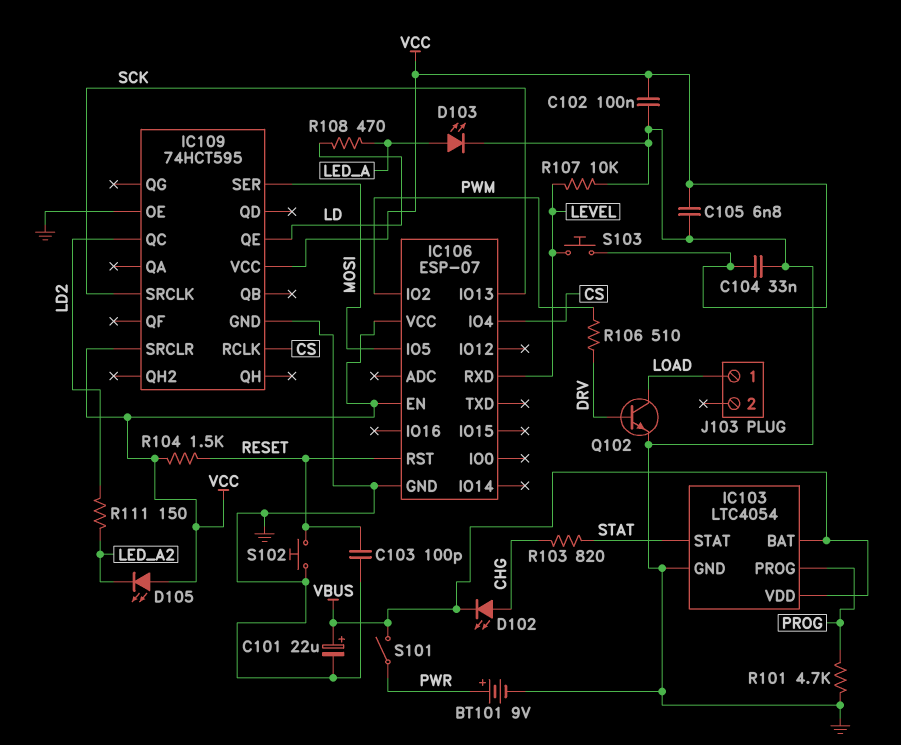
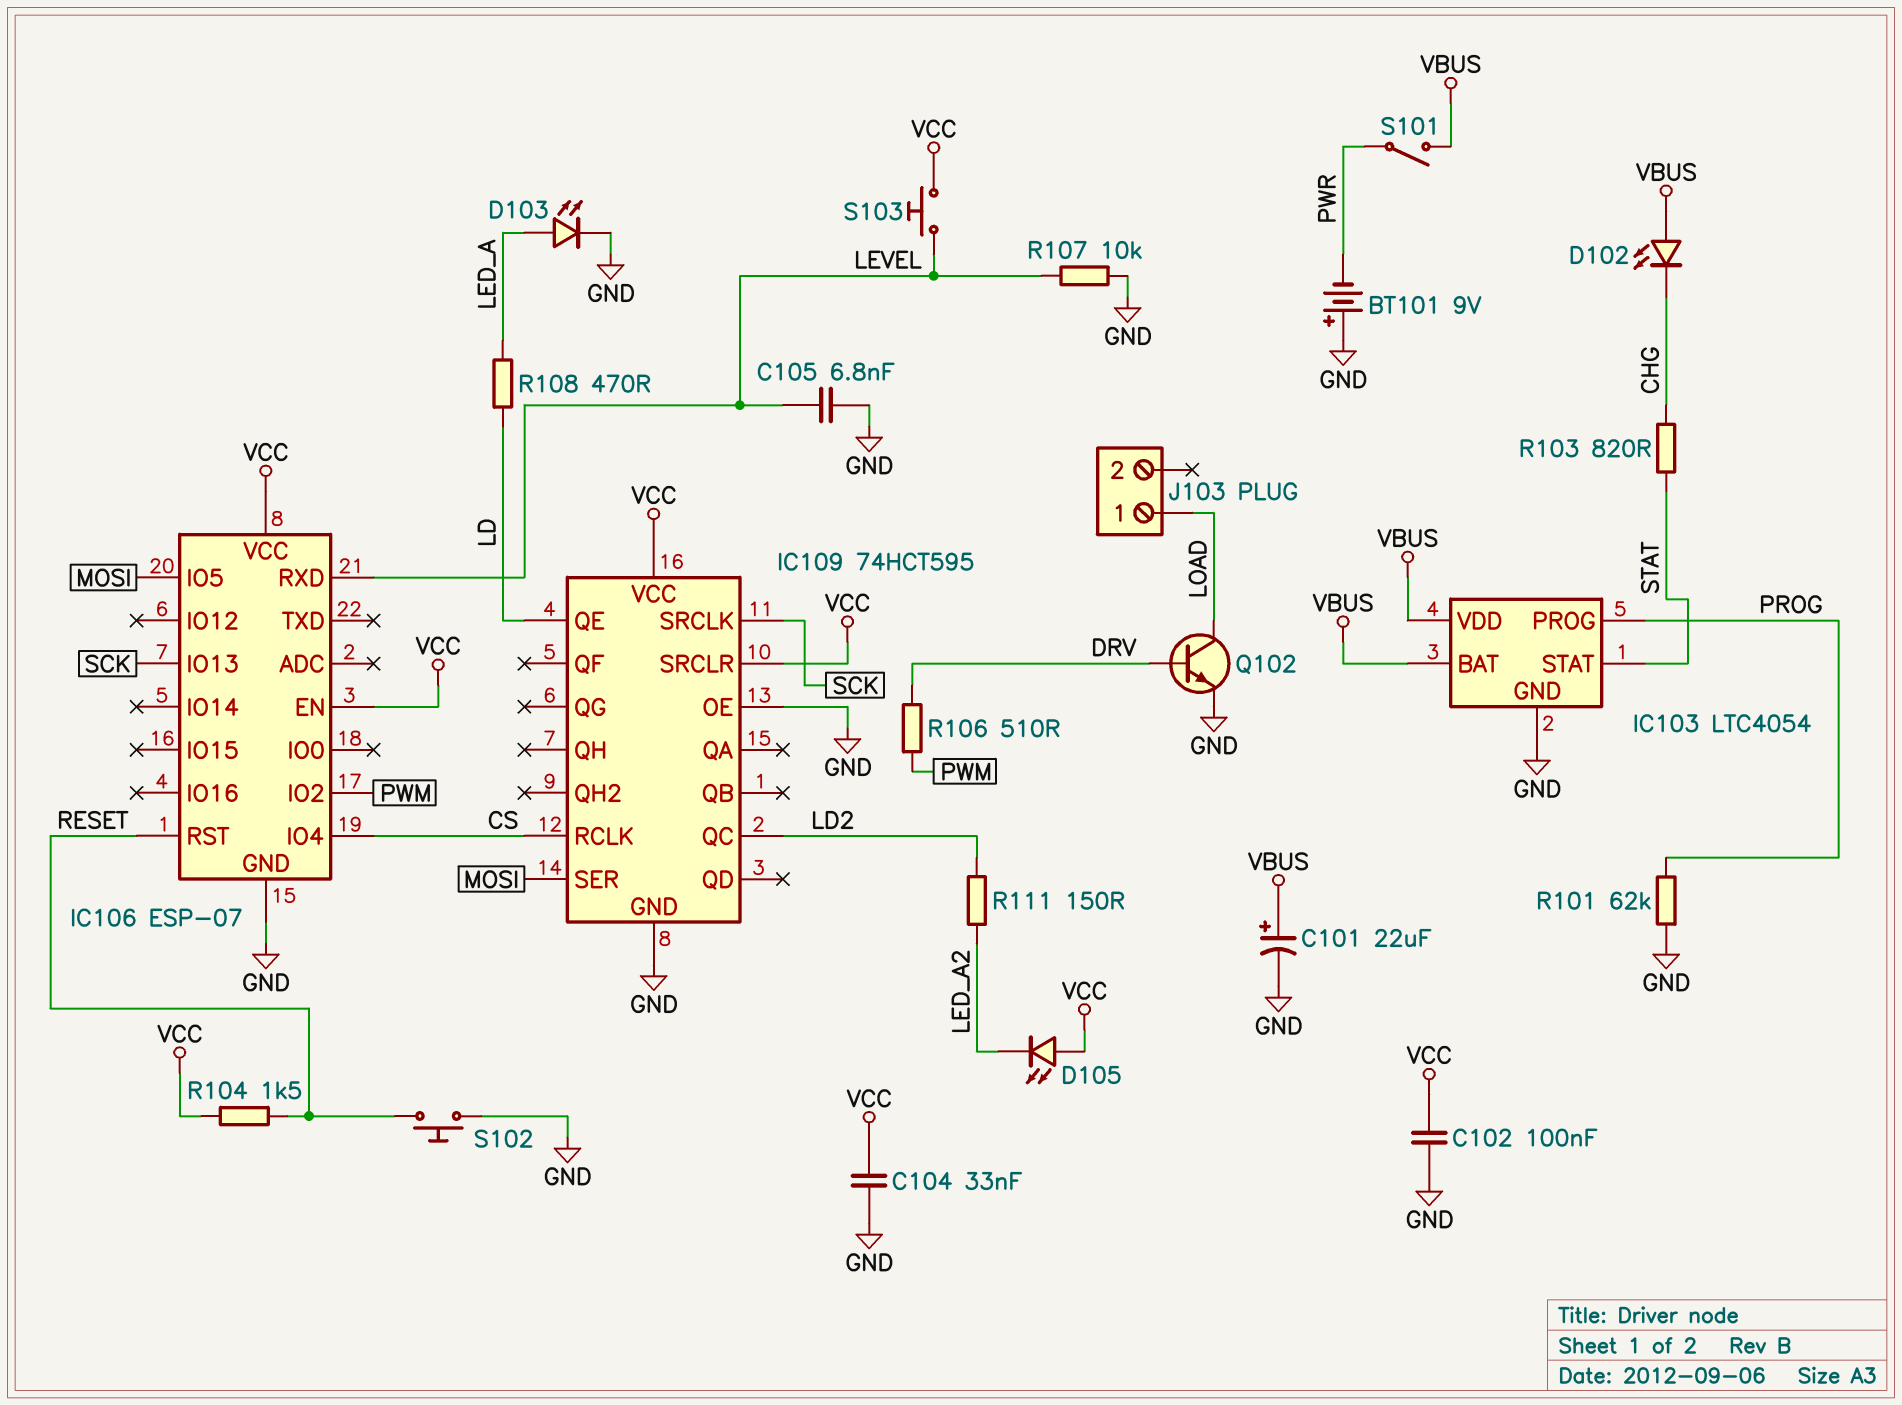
BT101: 9V (plus PWR, minus GND) -> 9V (plus GND, minus PWR)
C103: 100pF (GND, RESET) -> none
C105: 6.8nF (GND, VCC) -> 6.8nF (GND, LEVEL)
D102: LED (A CHG, K VBUS) -> LED (A VBUS, K CHG)
R101: 4.7k (GND, PROG) -> 62k (GND, PROG)

